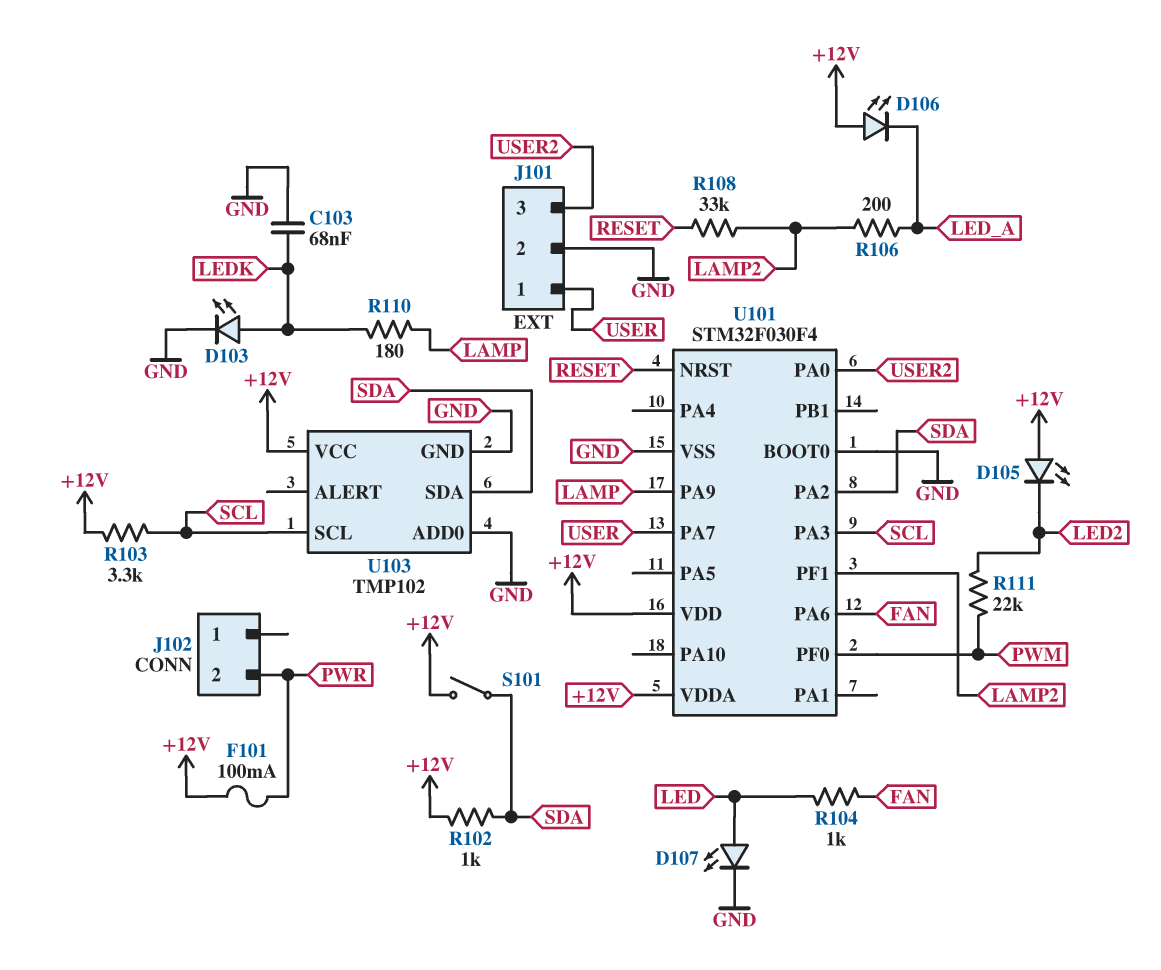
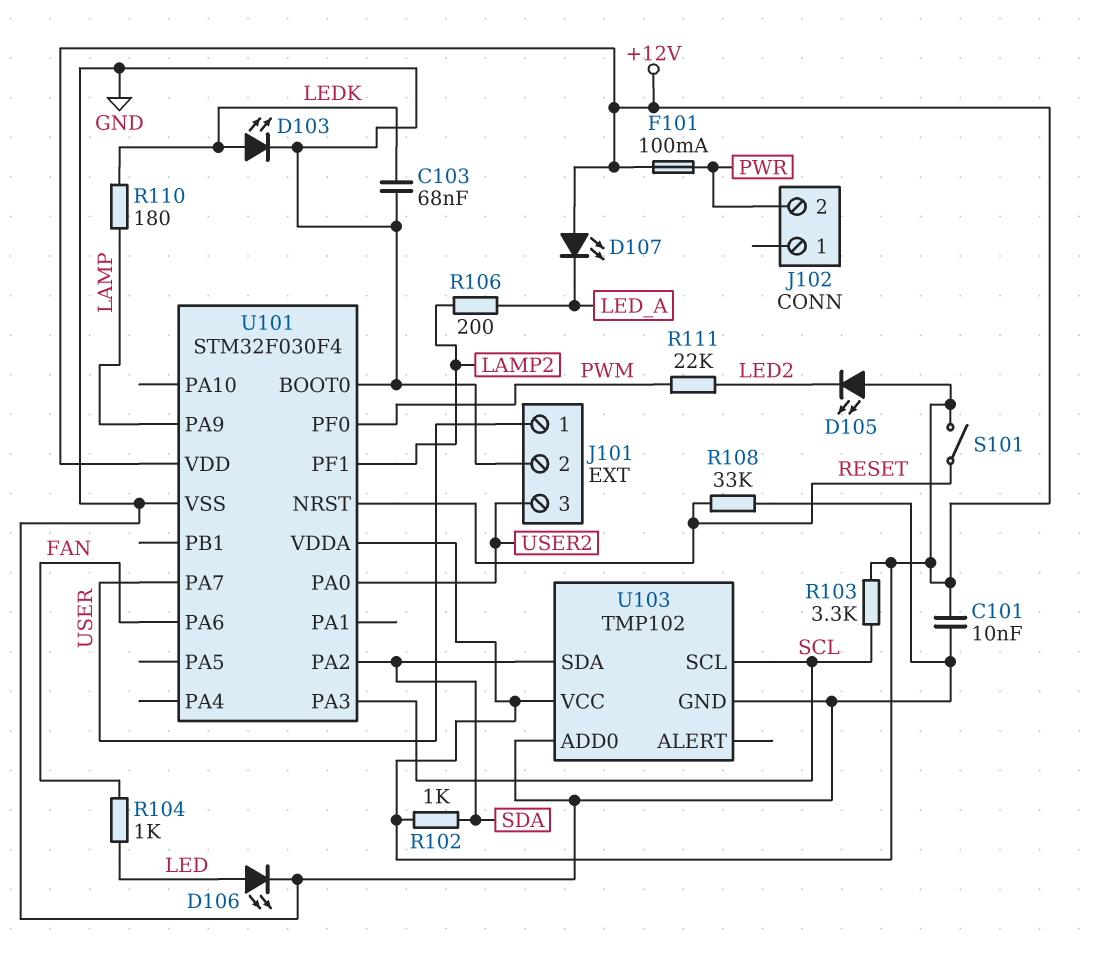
C101: none -> 10nF (+12V, GND)
D106: LED (A +12V, K LED_A) -> LED (A LED, K GND)
D107: LED (A LED, K GND) -> LED (A +12V, K LED_A)
R108: 33k (LAMP2, RESET) -> 33k (GND, RESET)
S101: switch (+12V, SDA) -> switch (+12V, RESET)

